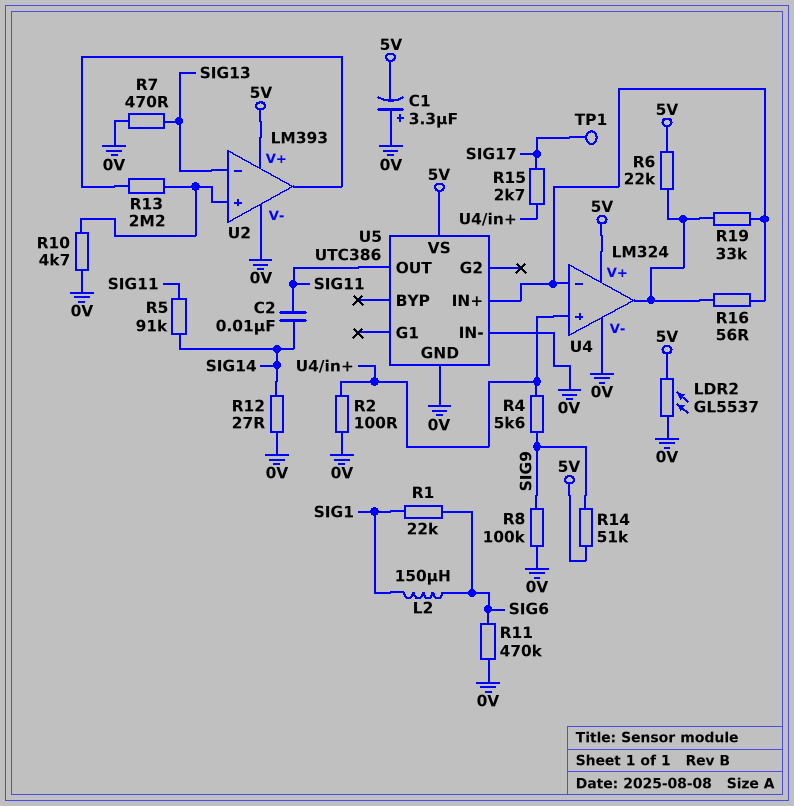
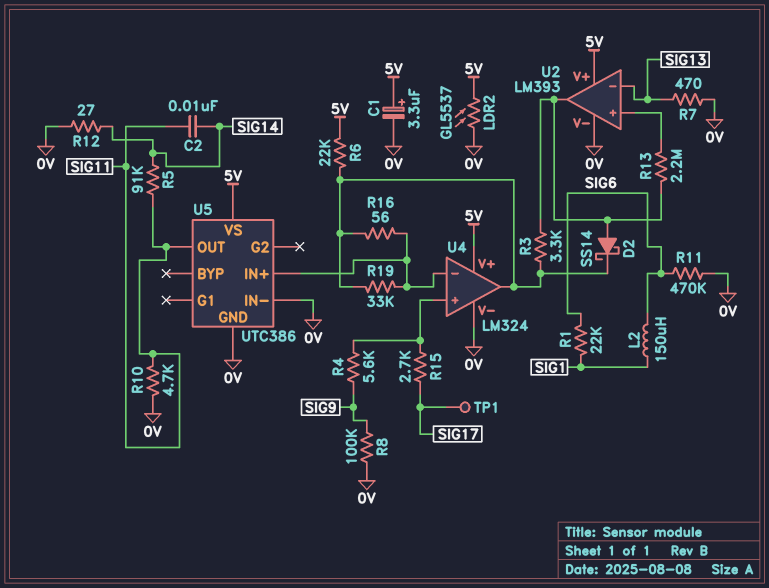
C1: 3.3uF (plus 0V, minus 5V) -> 3.3uF (plus 5V, minus 0V)
D2: none -> schottky SS14 (A U2/out, K U4/out)
R2: 100 (0V, U4/in+) -> none
R3: none -> 3.3k (U2/out, U4/out)
R10: 4.7k (0V, U2/in+) -> 4.7k (0V, SIG11)
R14: 51k (5V, SIG9) -> none

